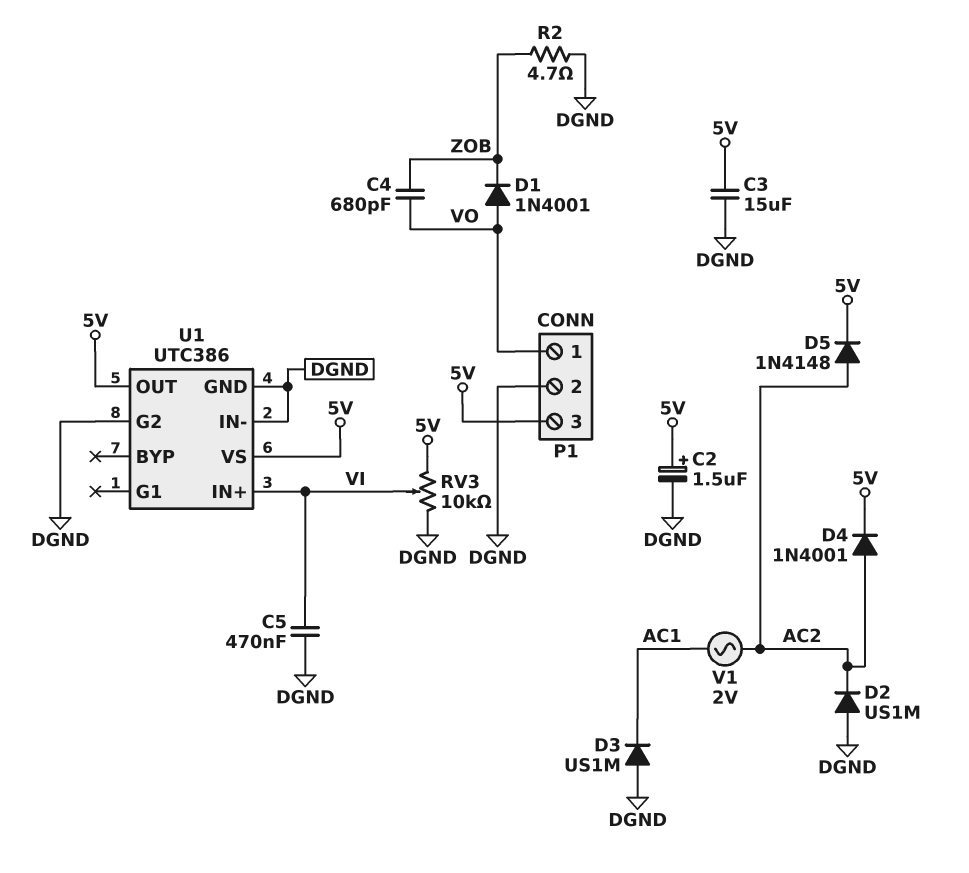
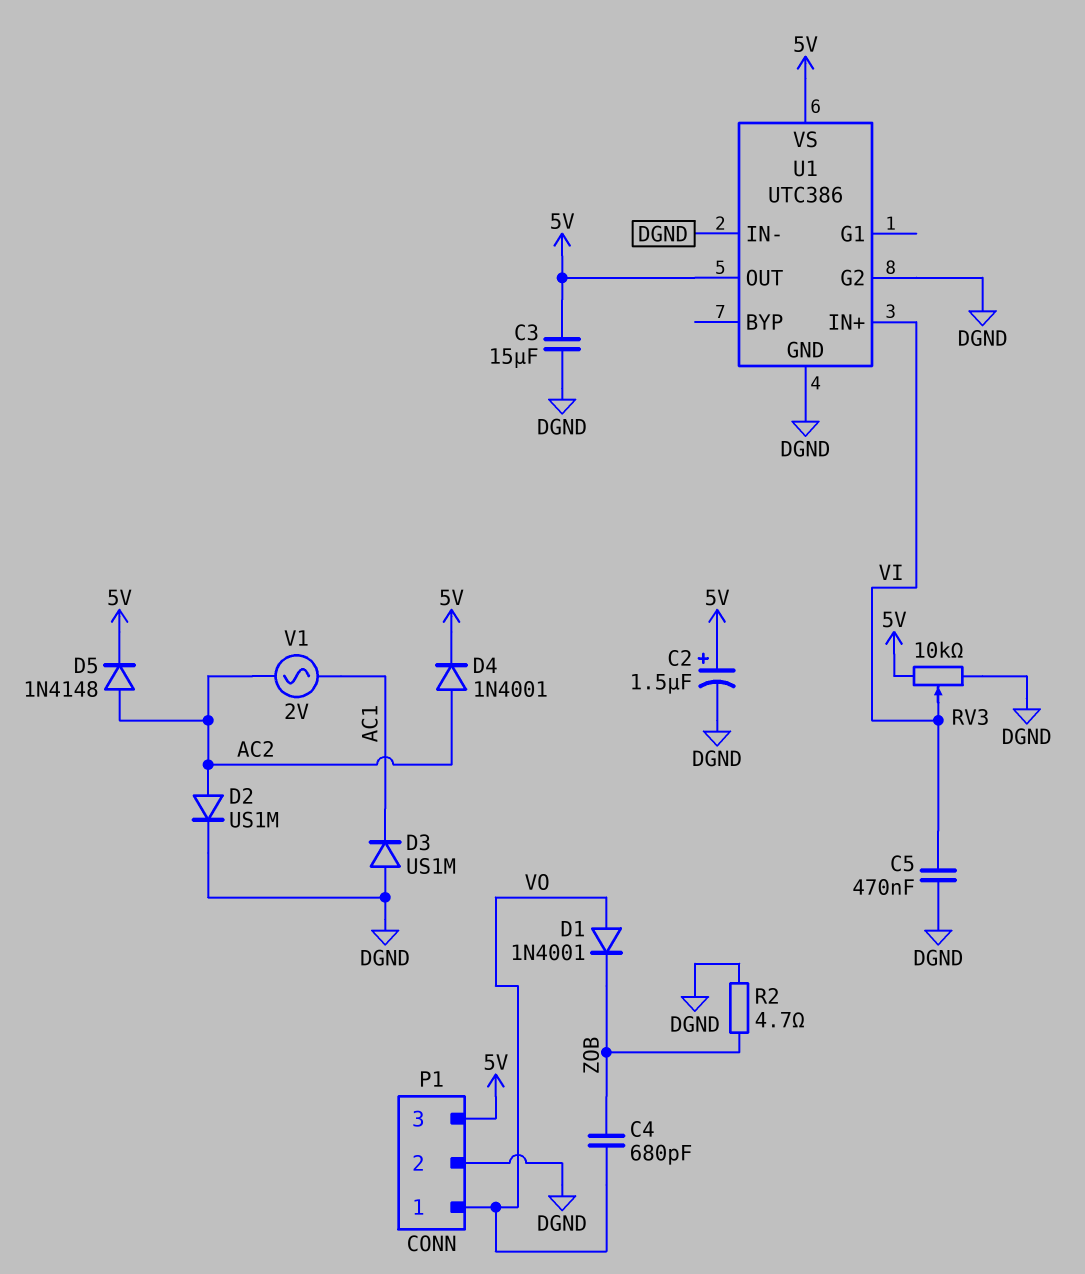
D2: diode US1M (A DGND, K AC2) -> diode US1M (A AC2, K DGND)

